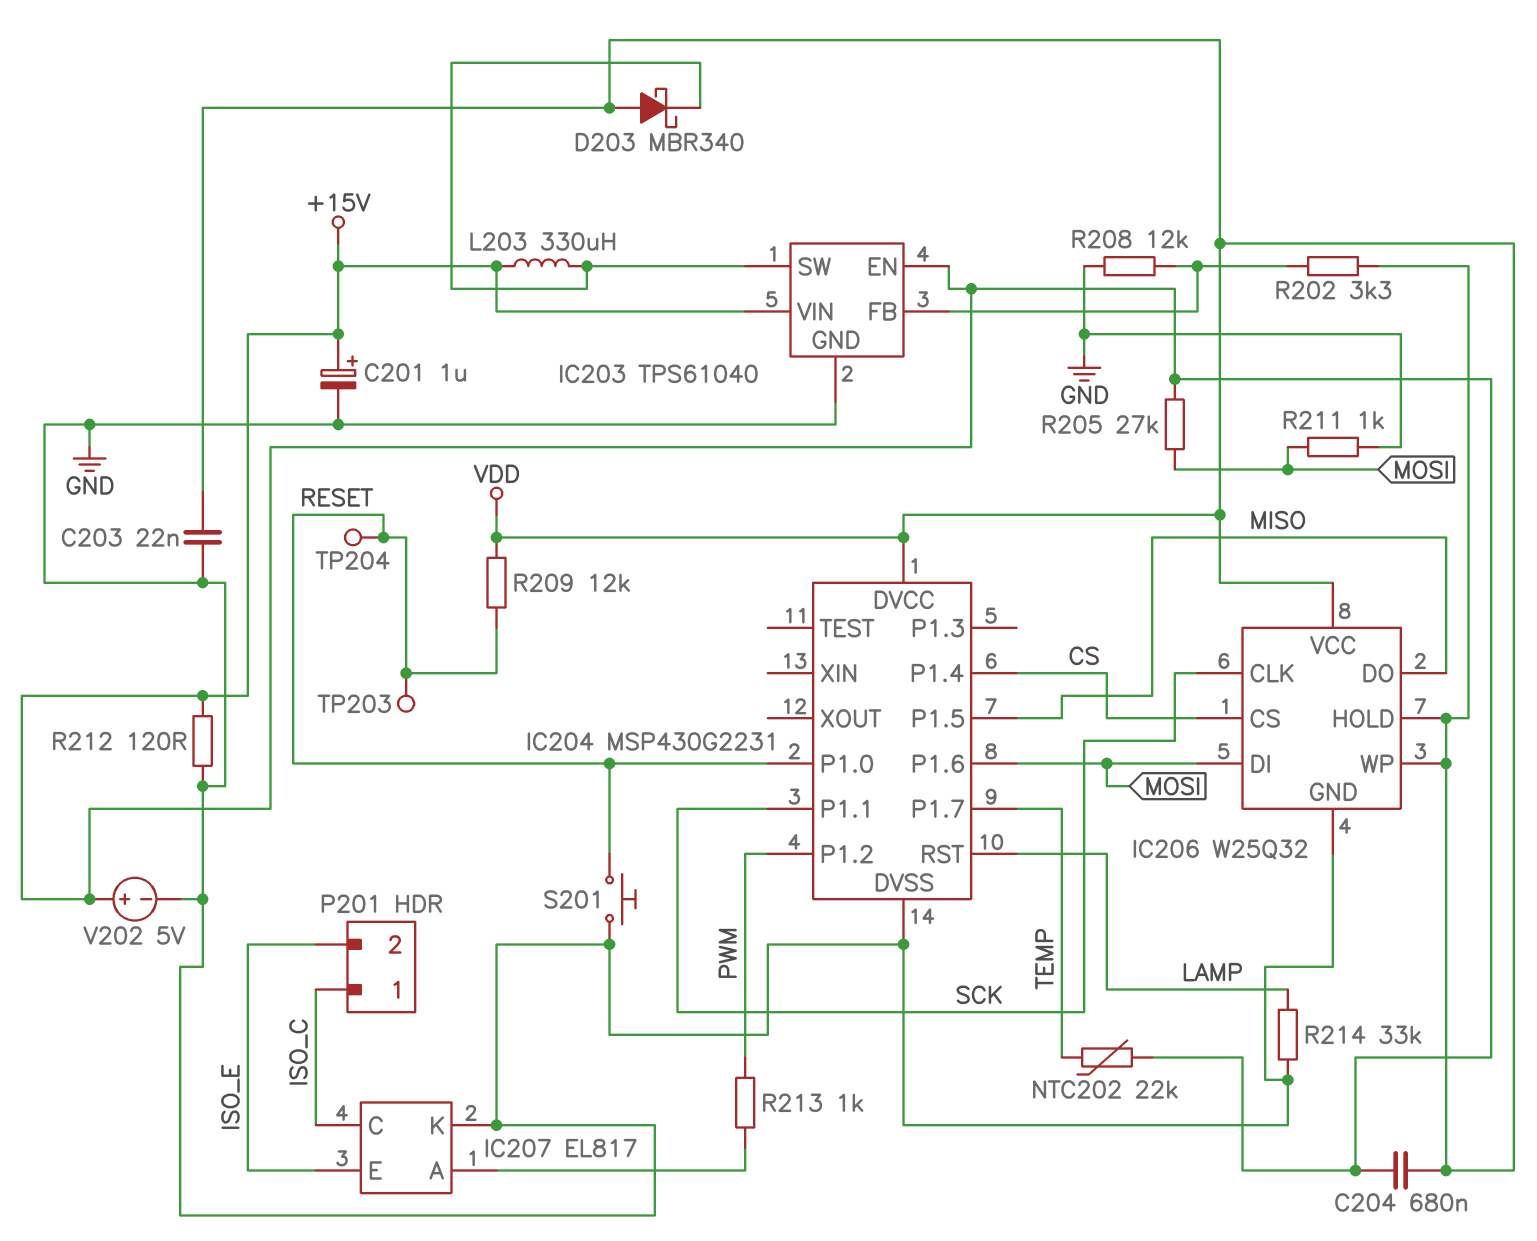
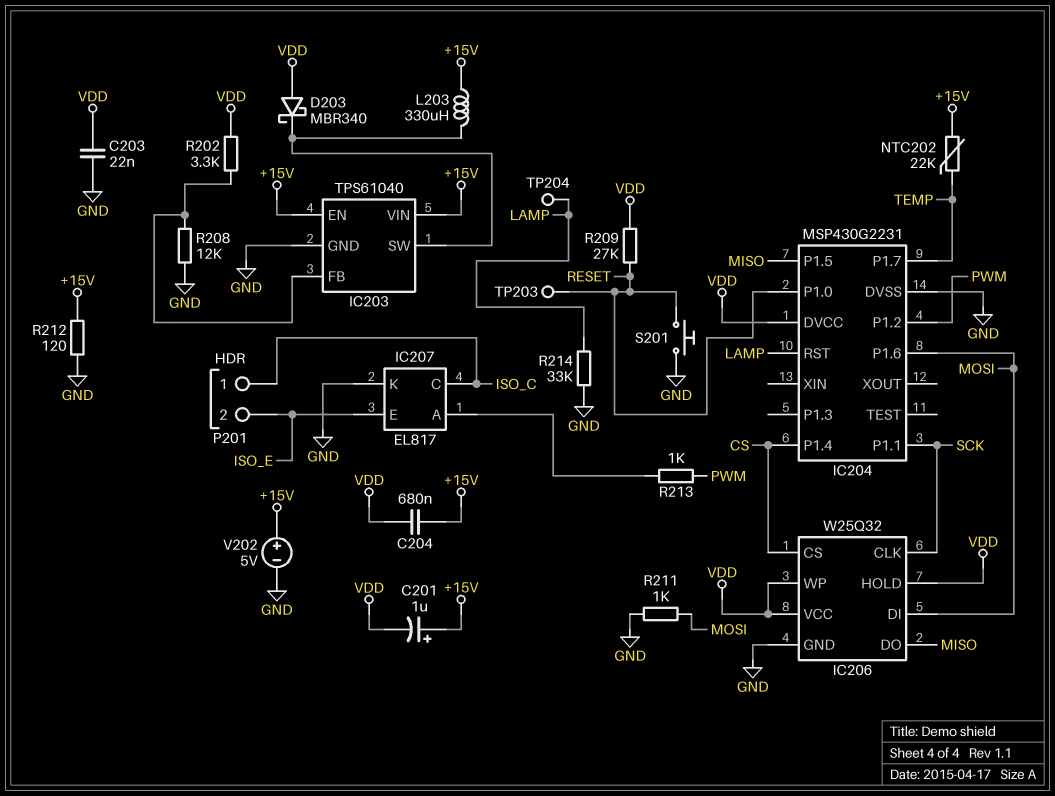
C201: 1uF (plus +15V, minus GND) -> 1uF (plus +15V, minus VDD)
R205: 27k (+15V, MOSI) -> none
R209: 12k (RESET, VDD) -> 27k (RESET, VDD)
TP204: test point (RESET) -> test point (LAMP)

